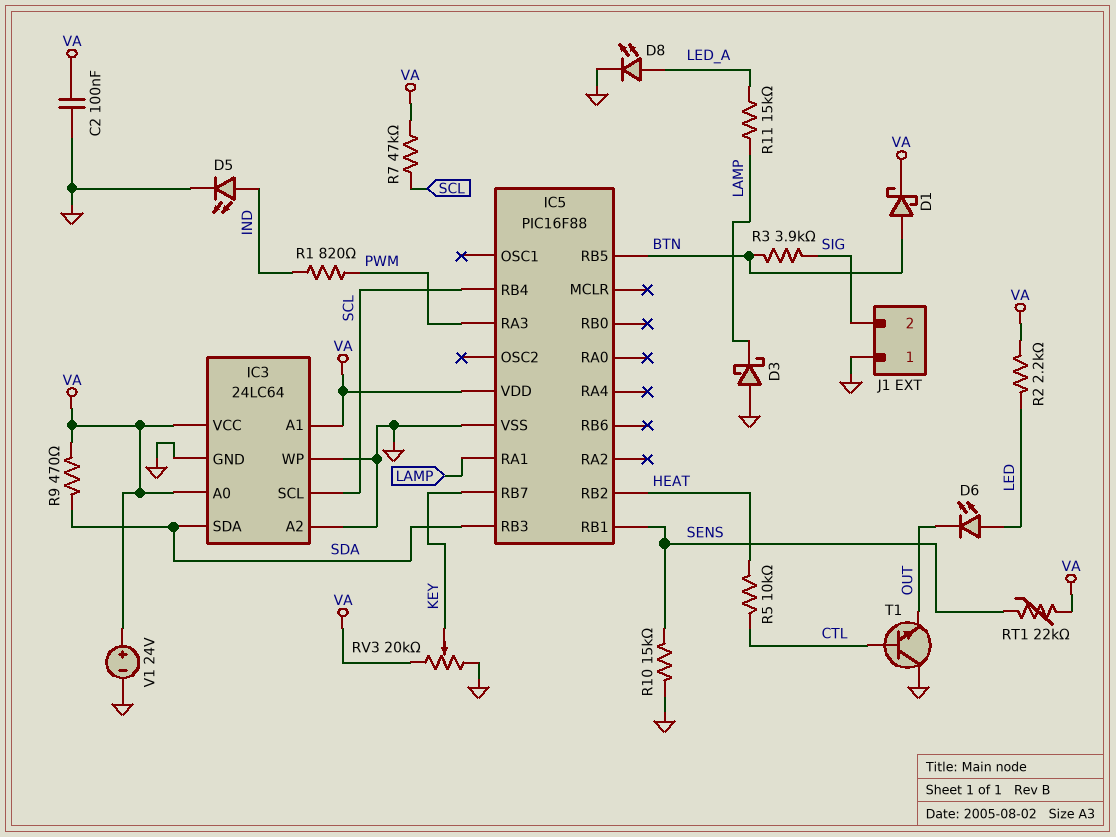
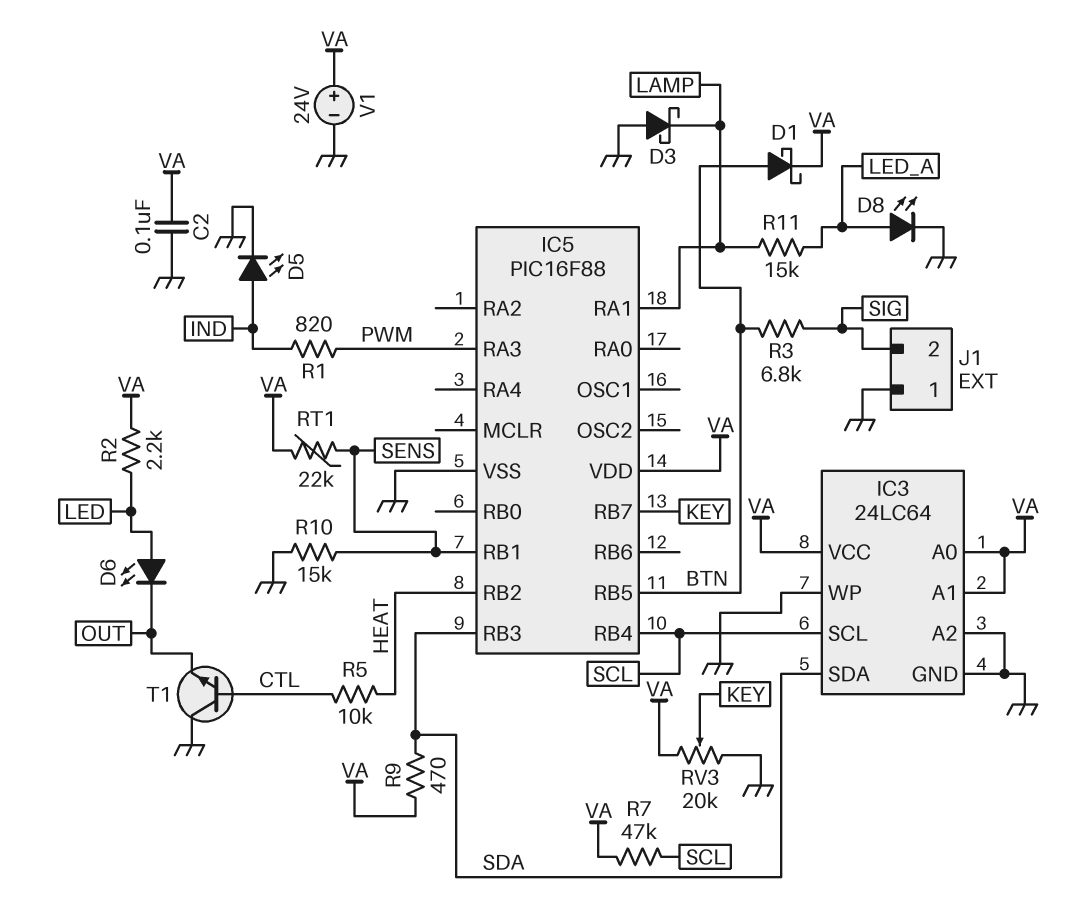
R3: 3.9k (BTN, SIG) -> 6.8k (BTN, SIG)

